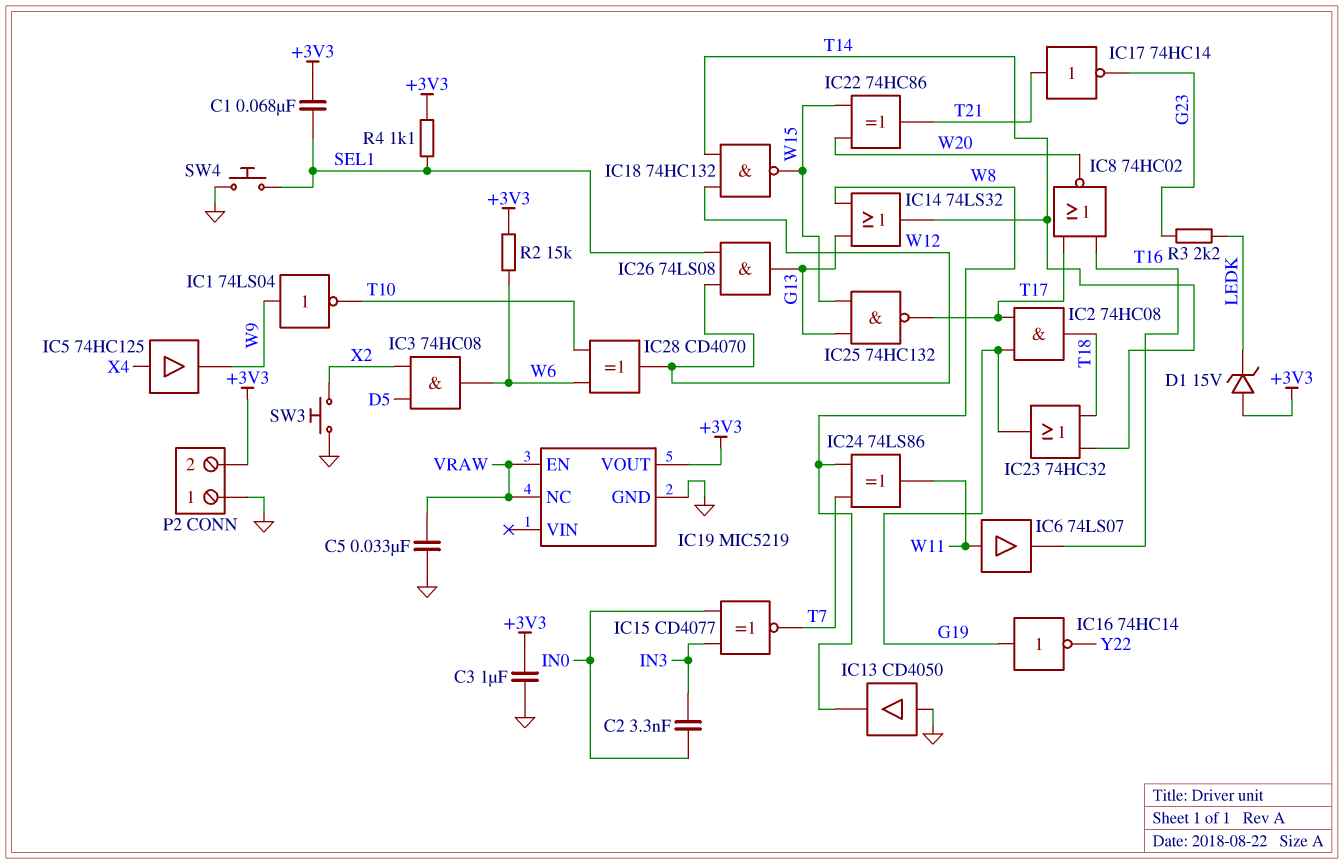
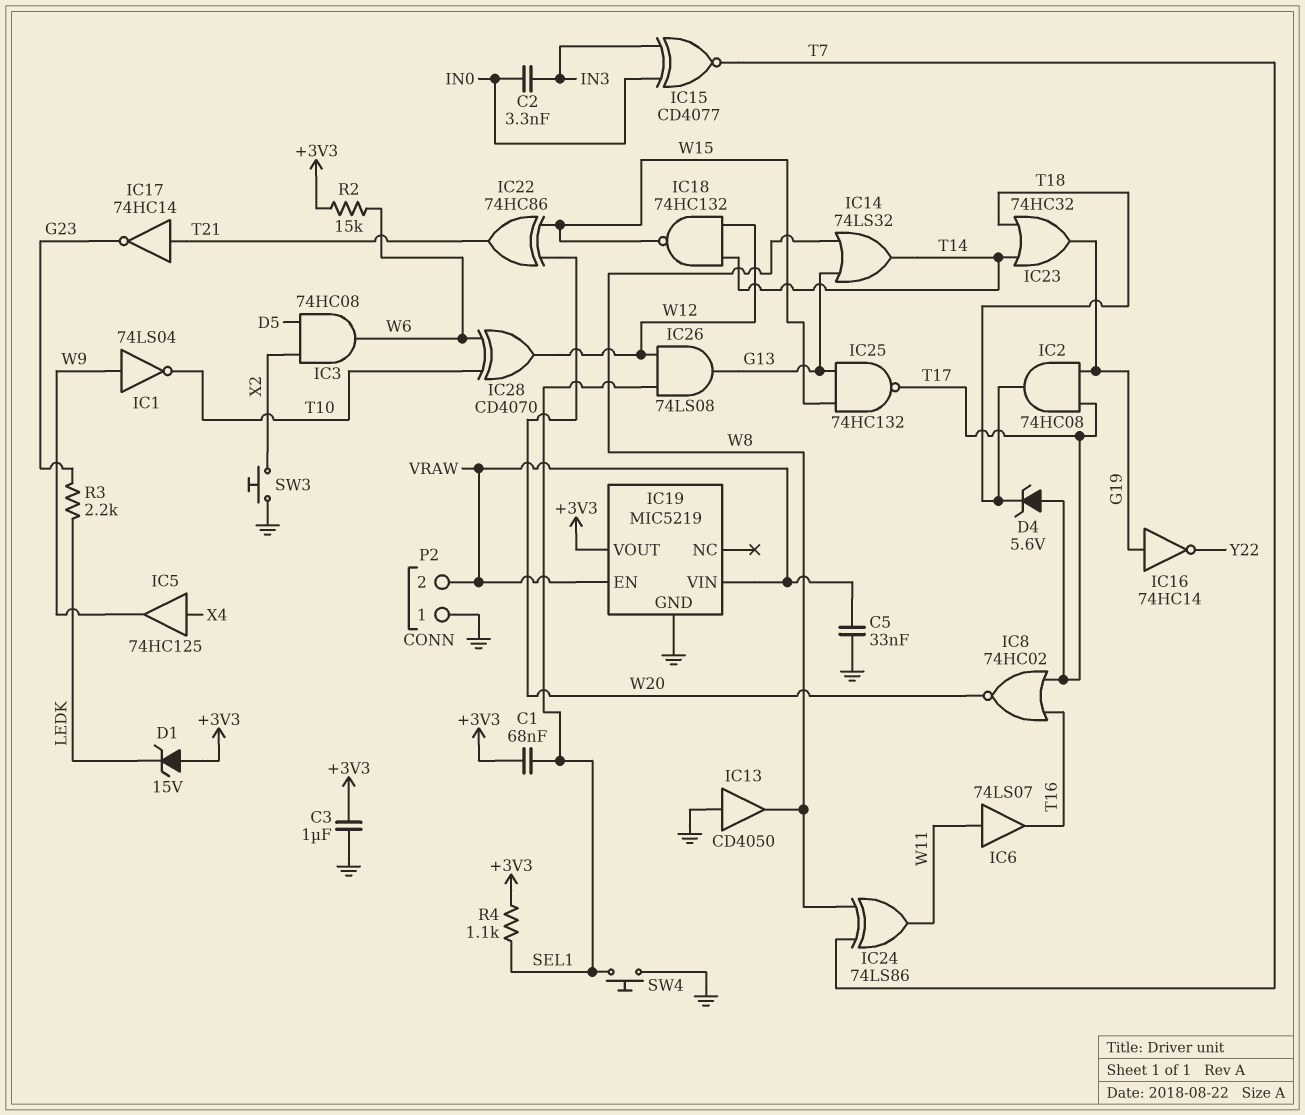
D4: none -> zener 5.6V (A T17, K T18)
IC19 pin NC: VRAW -> none
IC19 pin VIN: none -> VRAW
P2 pin 2: +3V3 -> VRAW

